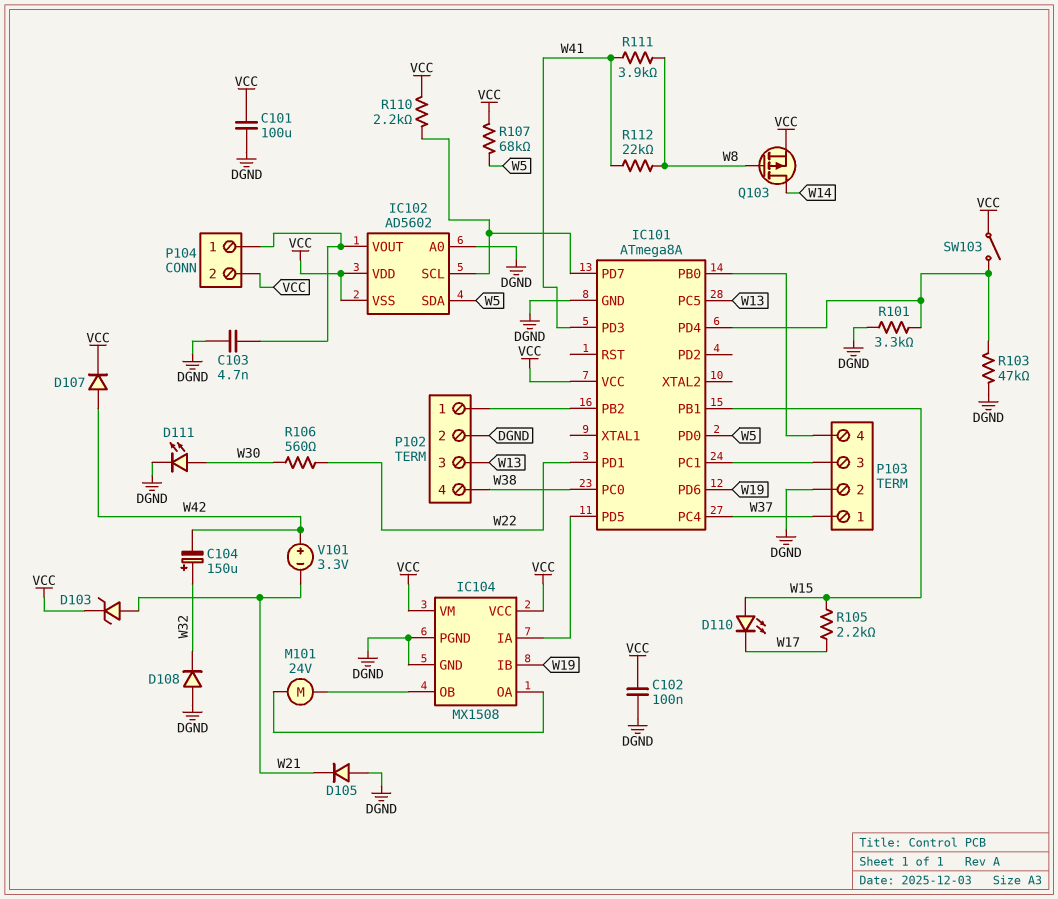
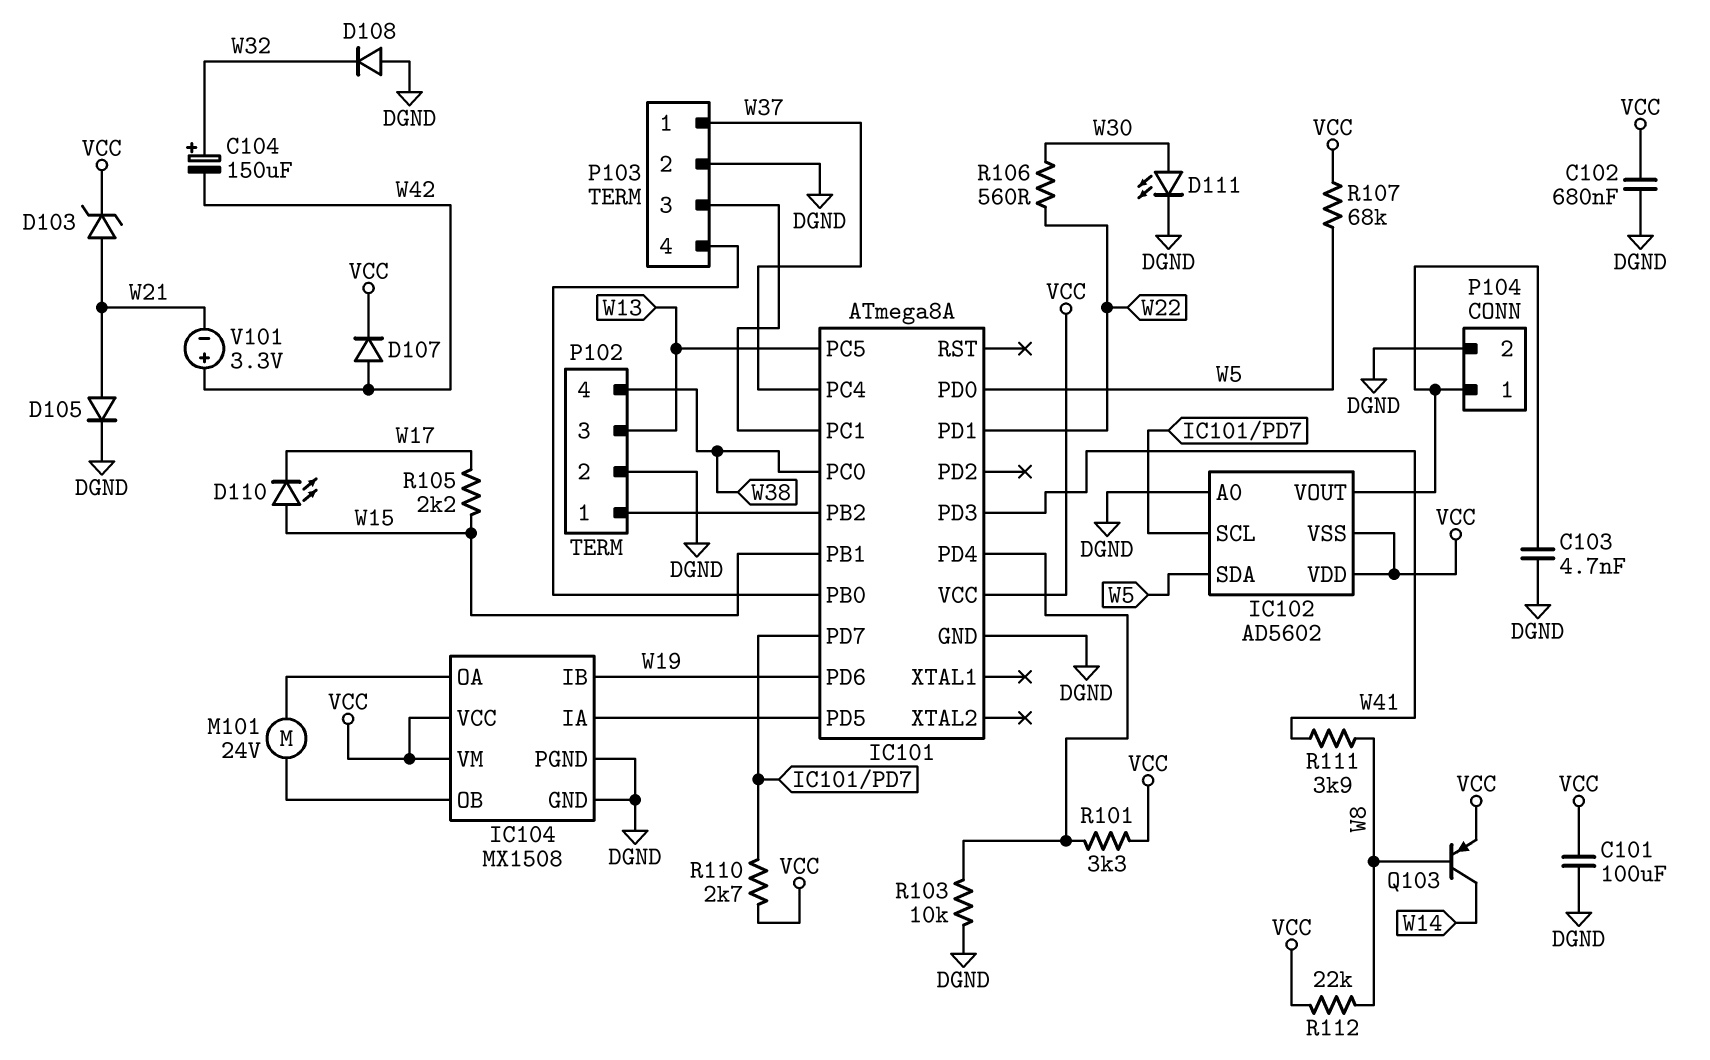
C102: 100nF (DGND, VCC) -> 680nF (DGND, VCC)
D105: diode (A DGND, K W21) -> diode (A W21, K DGND)
P104 pin 2: VCC -> DGND
Q103: PMOS (G W8, D W14, S VCC) -> PNP (B W8, C W14, E VCC)
R101: 3.3k (DGND, IC101/PD4) -> 3.3k (IC101/PD4, VCC)
R103: 47k (DGND, IC101/PD4) -> 10k (DGND, IC101/PD4)
R110: 2.2k (IC101/PD7, VCC) -> 2.7k (IC101/PD7, VCC)
R112: 22k (W8, W41) -> 22k (VCC, W8)
SW103: switch (IC101/PD4, VCC) -> none

